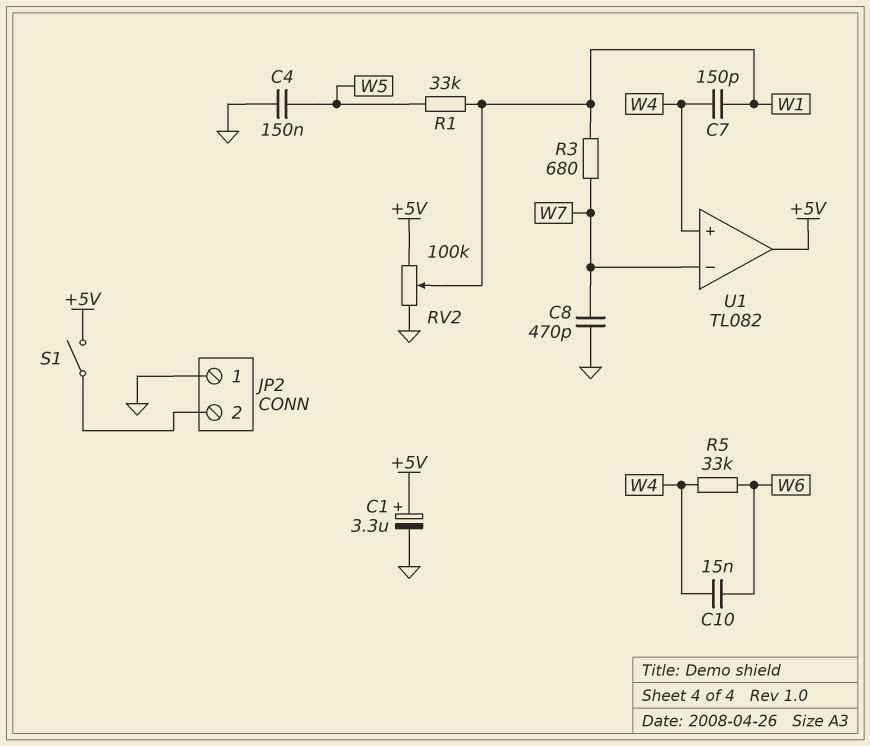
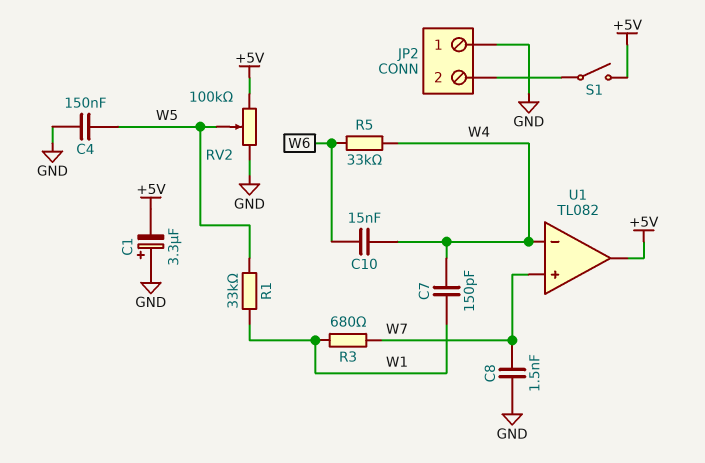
C1: 3.3uF (plus +5V, minus GND) -> 3.3uF (plus GND, minus +5V)
C8: 470pF (GND, W7) -> 1.5nF (GND, W7)
RV2: 100k (+5V, GND, wiper W1) -> 100k (+5V, GND, wiper W5)
U1 pin in+: W4 -> W7
U1 pin in-: W7 -> W4

